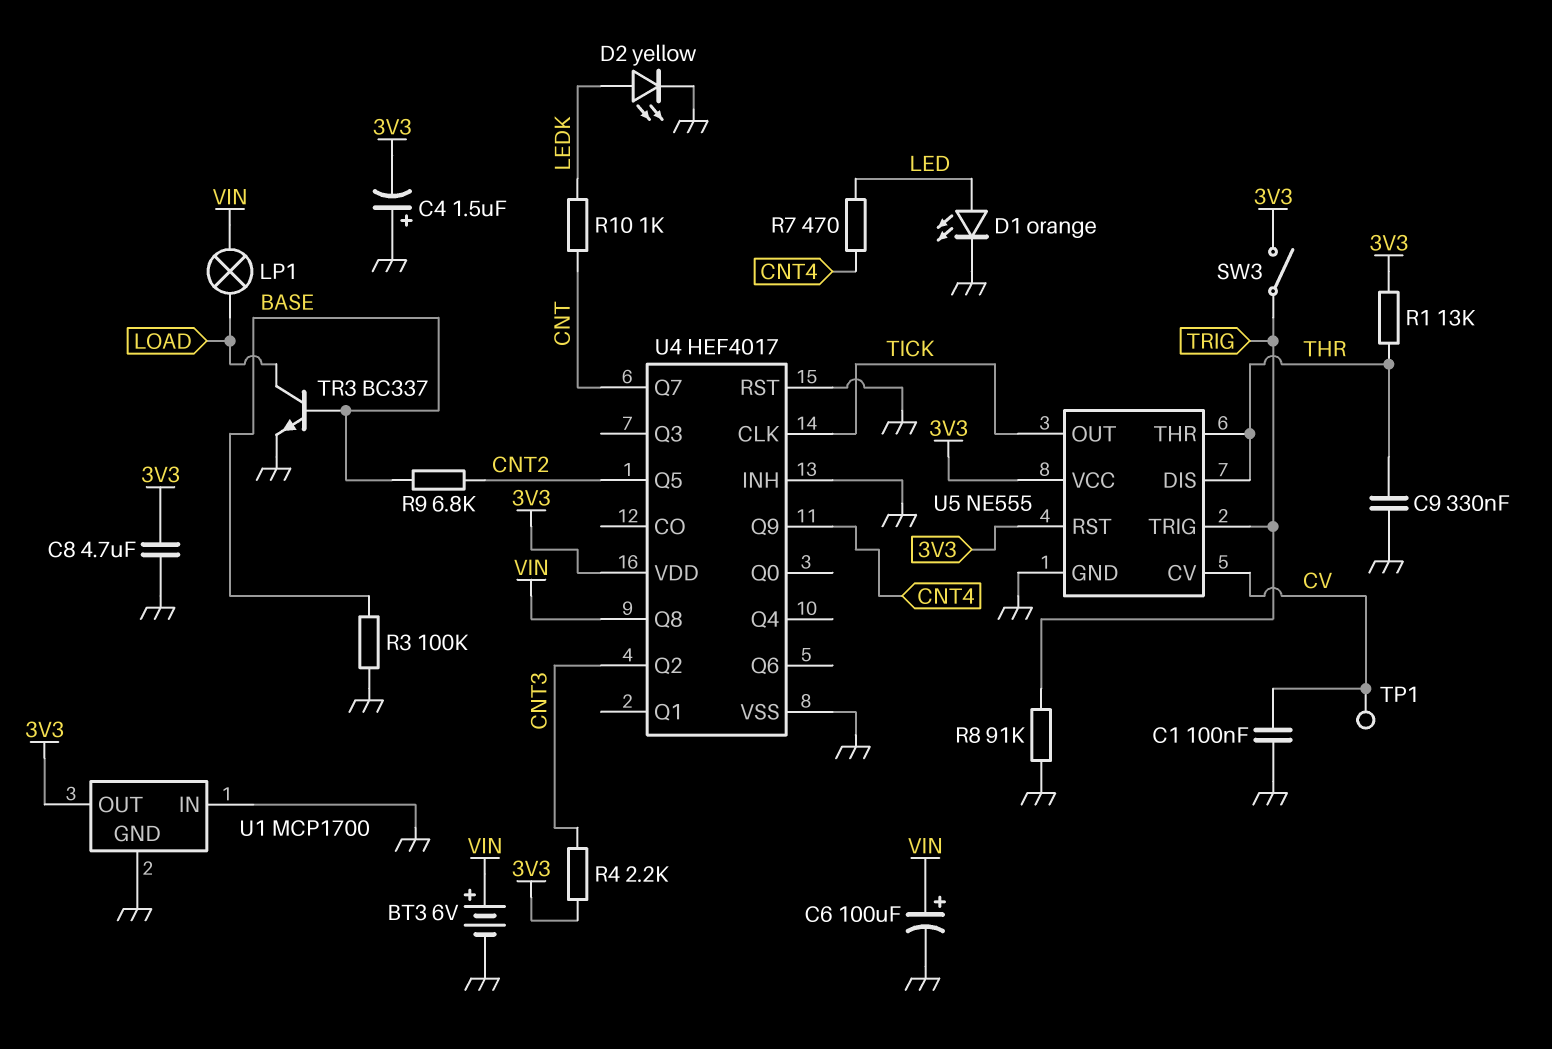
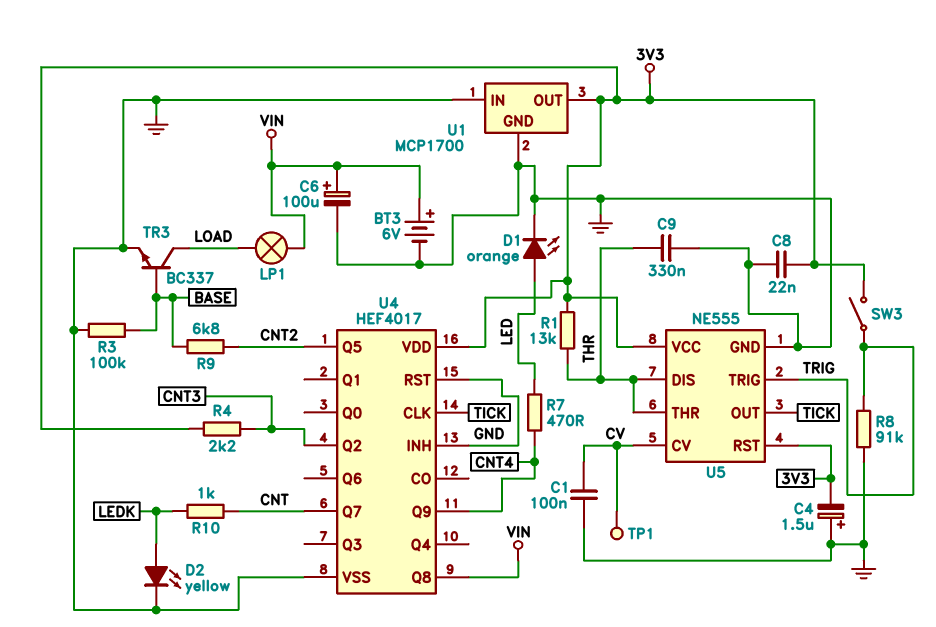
C8: 4.7uF (3V3, GND) -> 22nF (3V3, GND)

